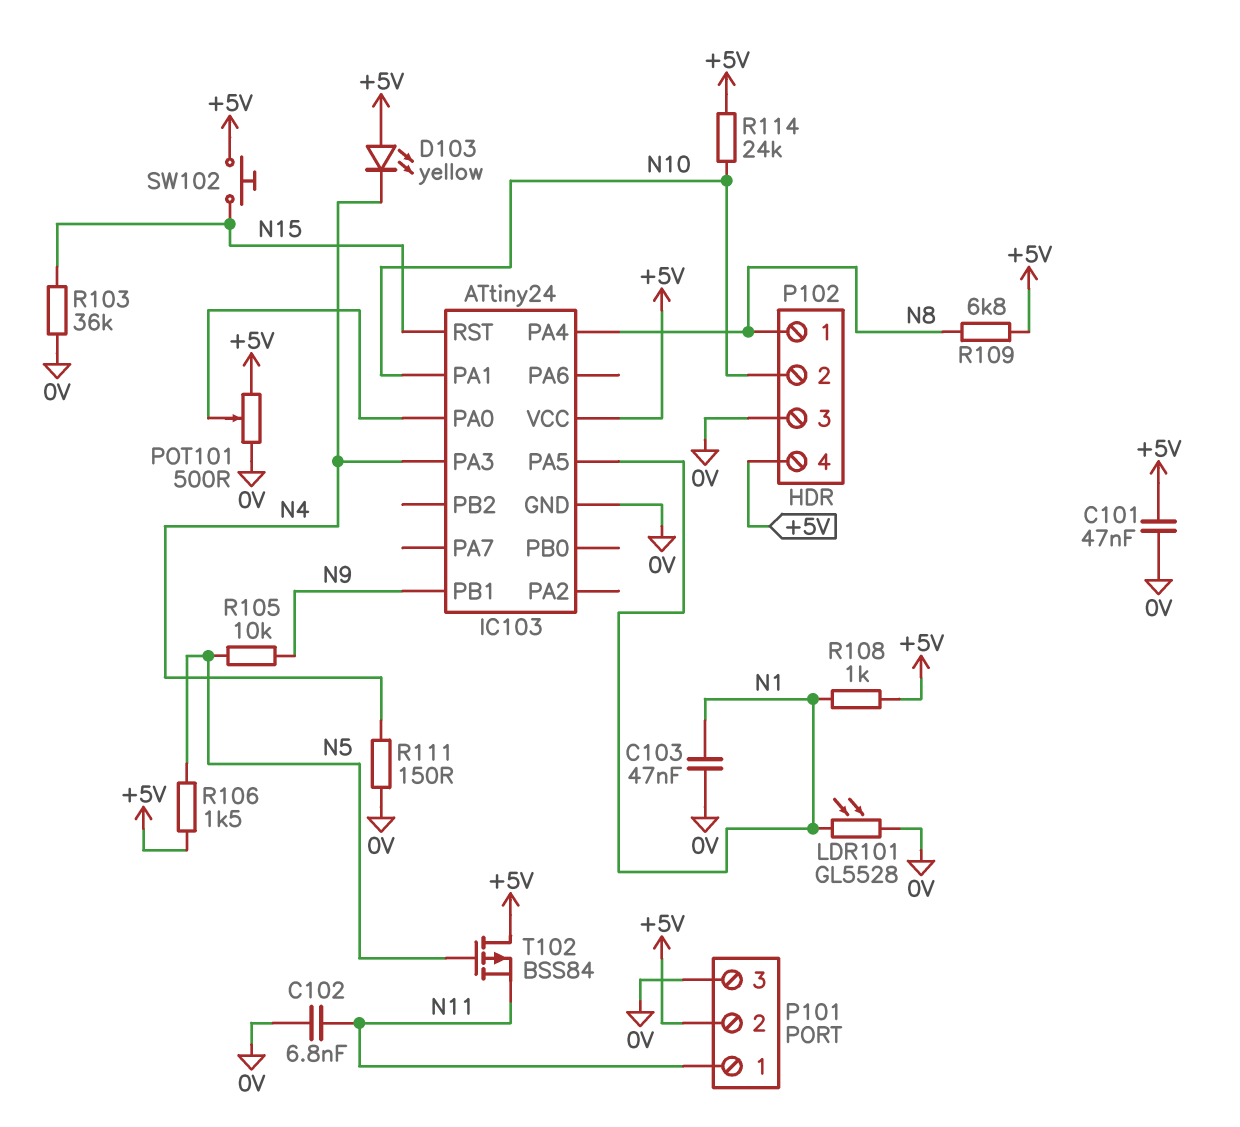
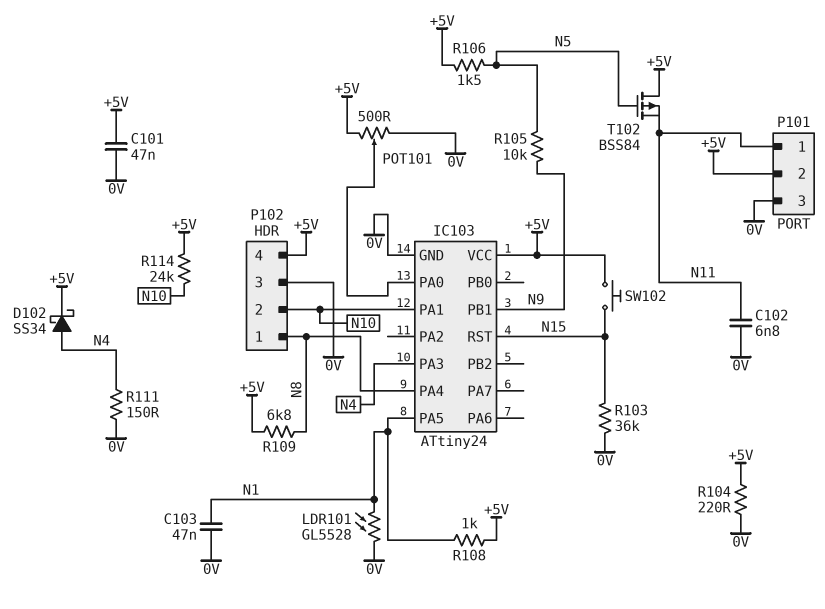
D102: none -> schottky SS34 (A N4, K +5V)
D103: LED yellow (A +5V, K N4) -> none
R104: none -> 220 (+5V, 0V)

